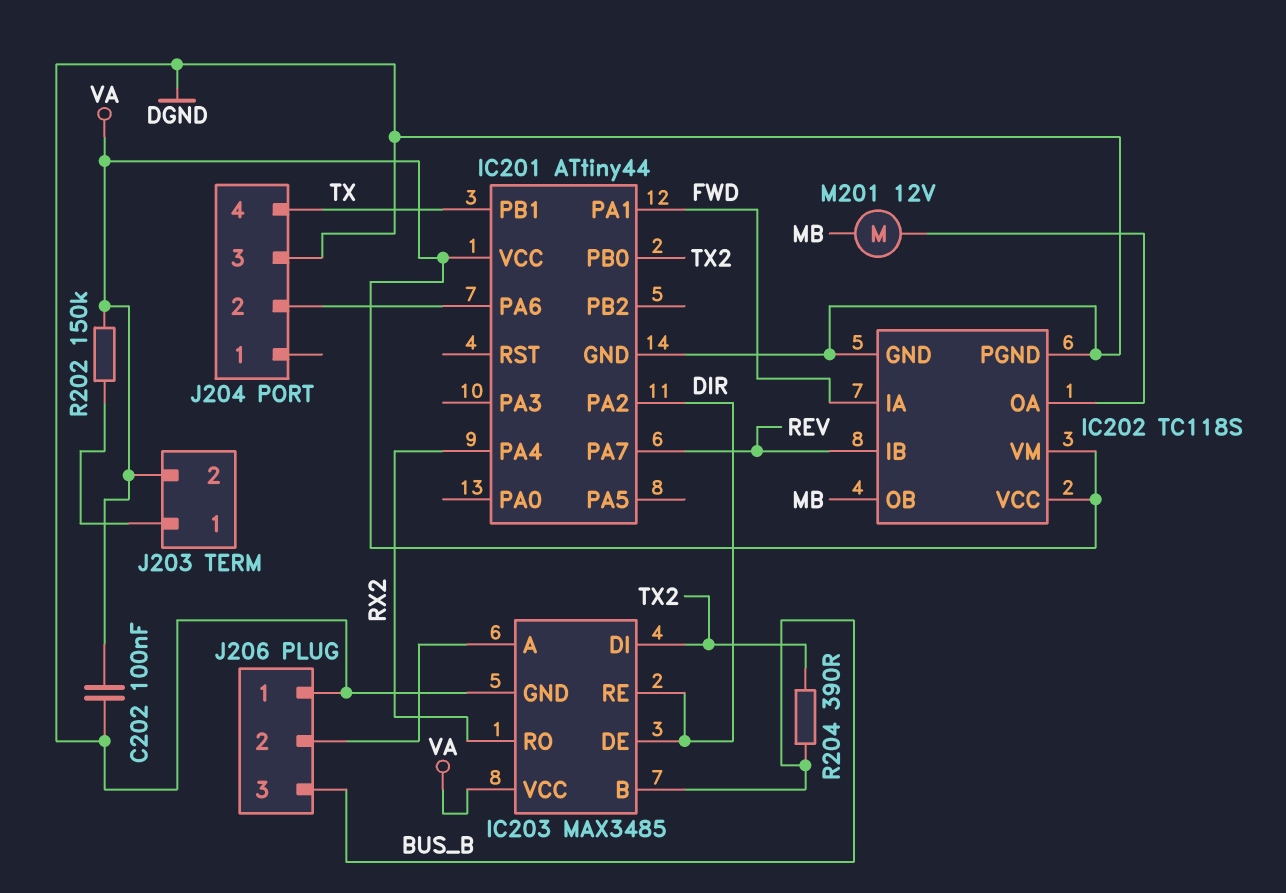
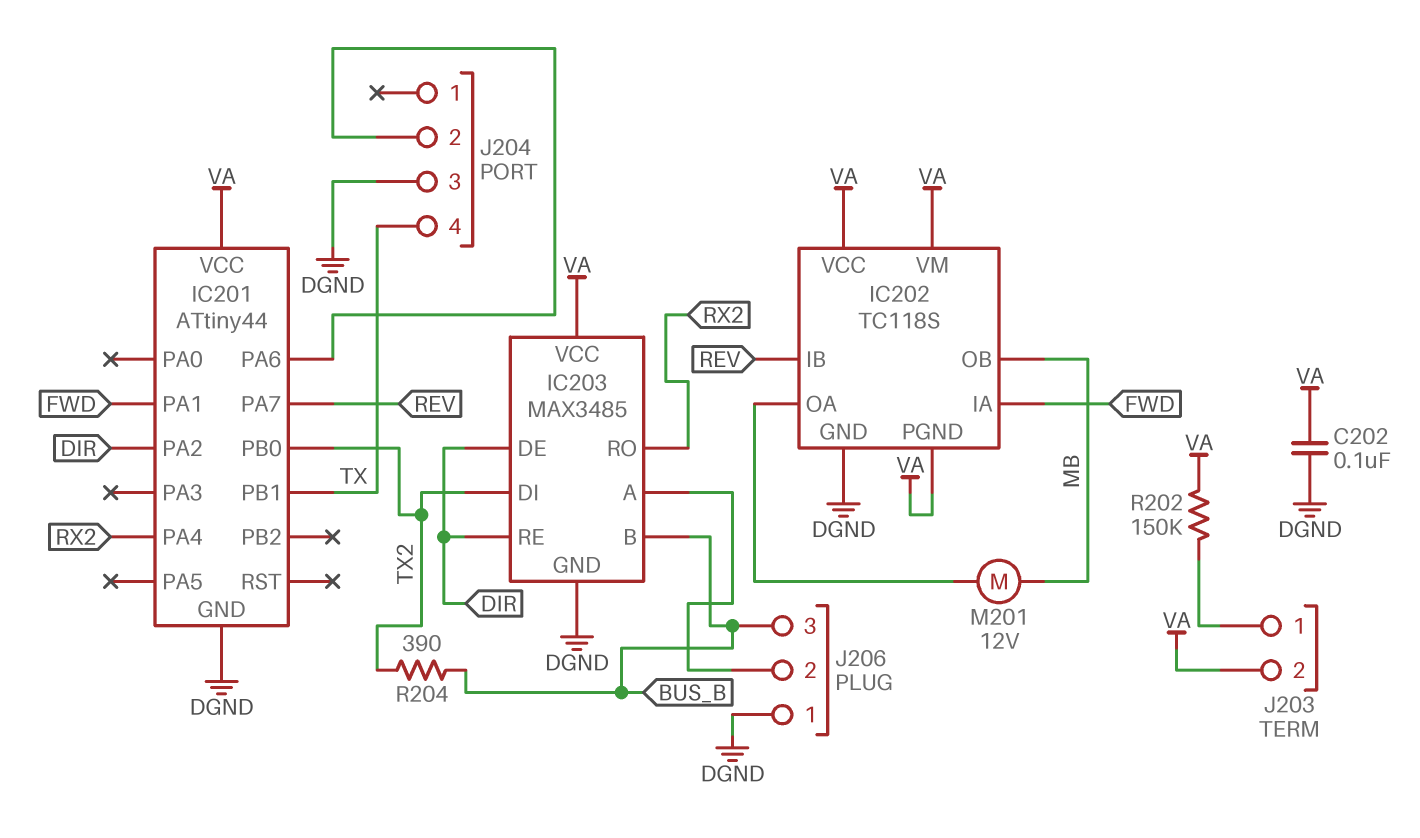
IC202 pin PGND: DGND -> VA

